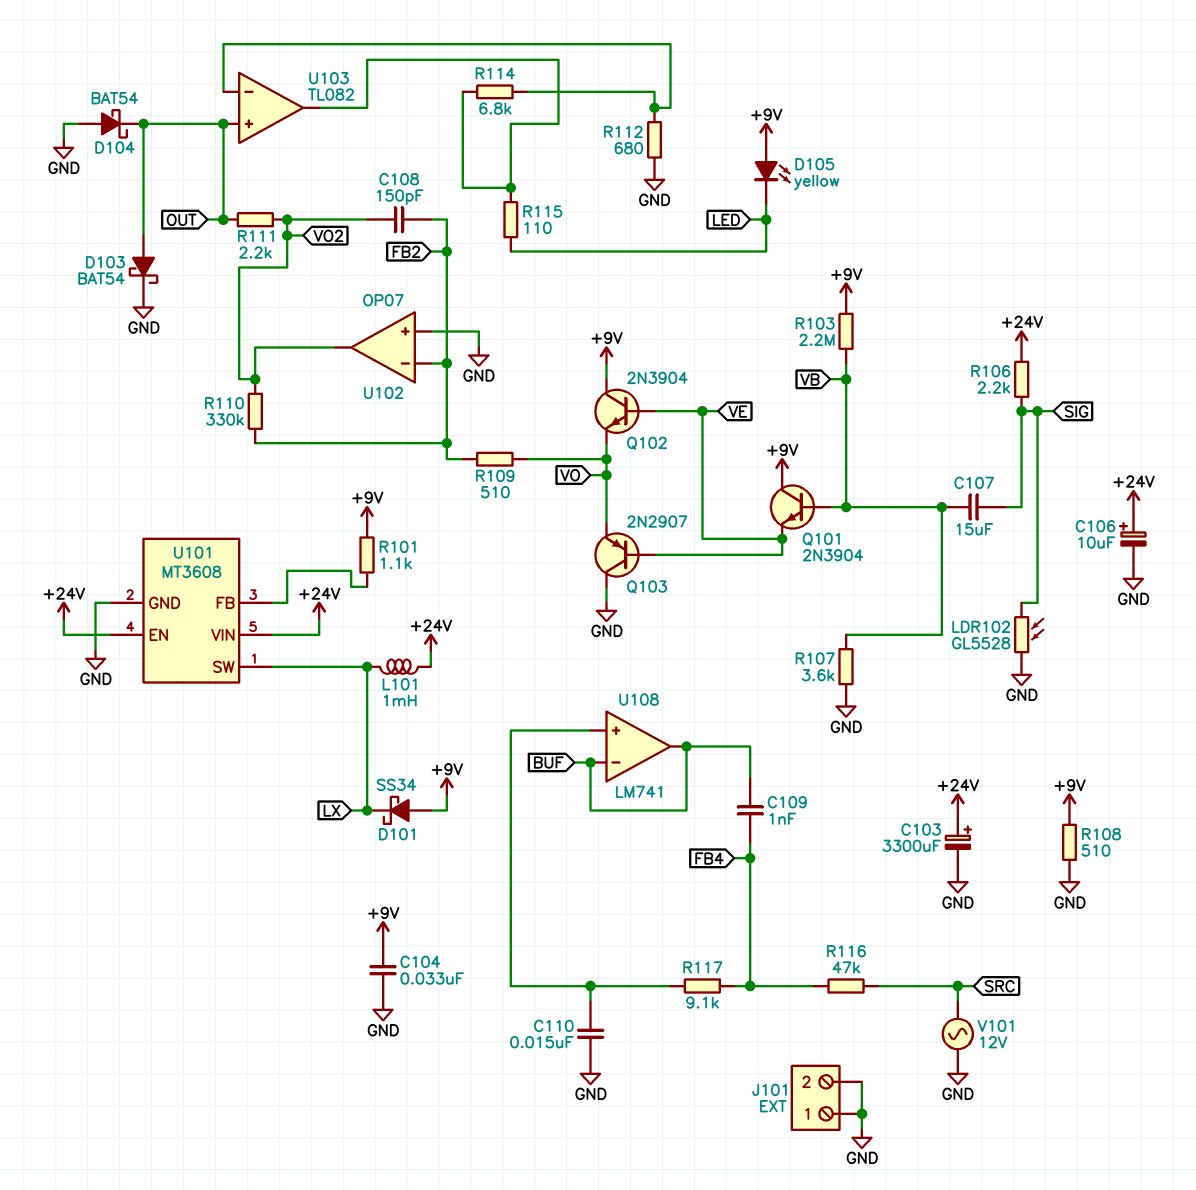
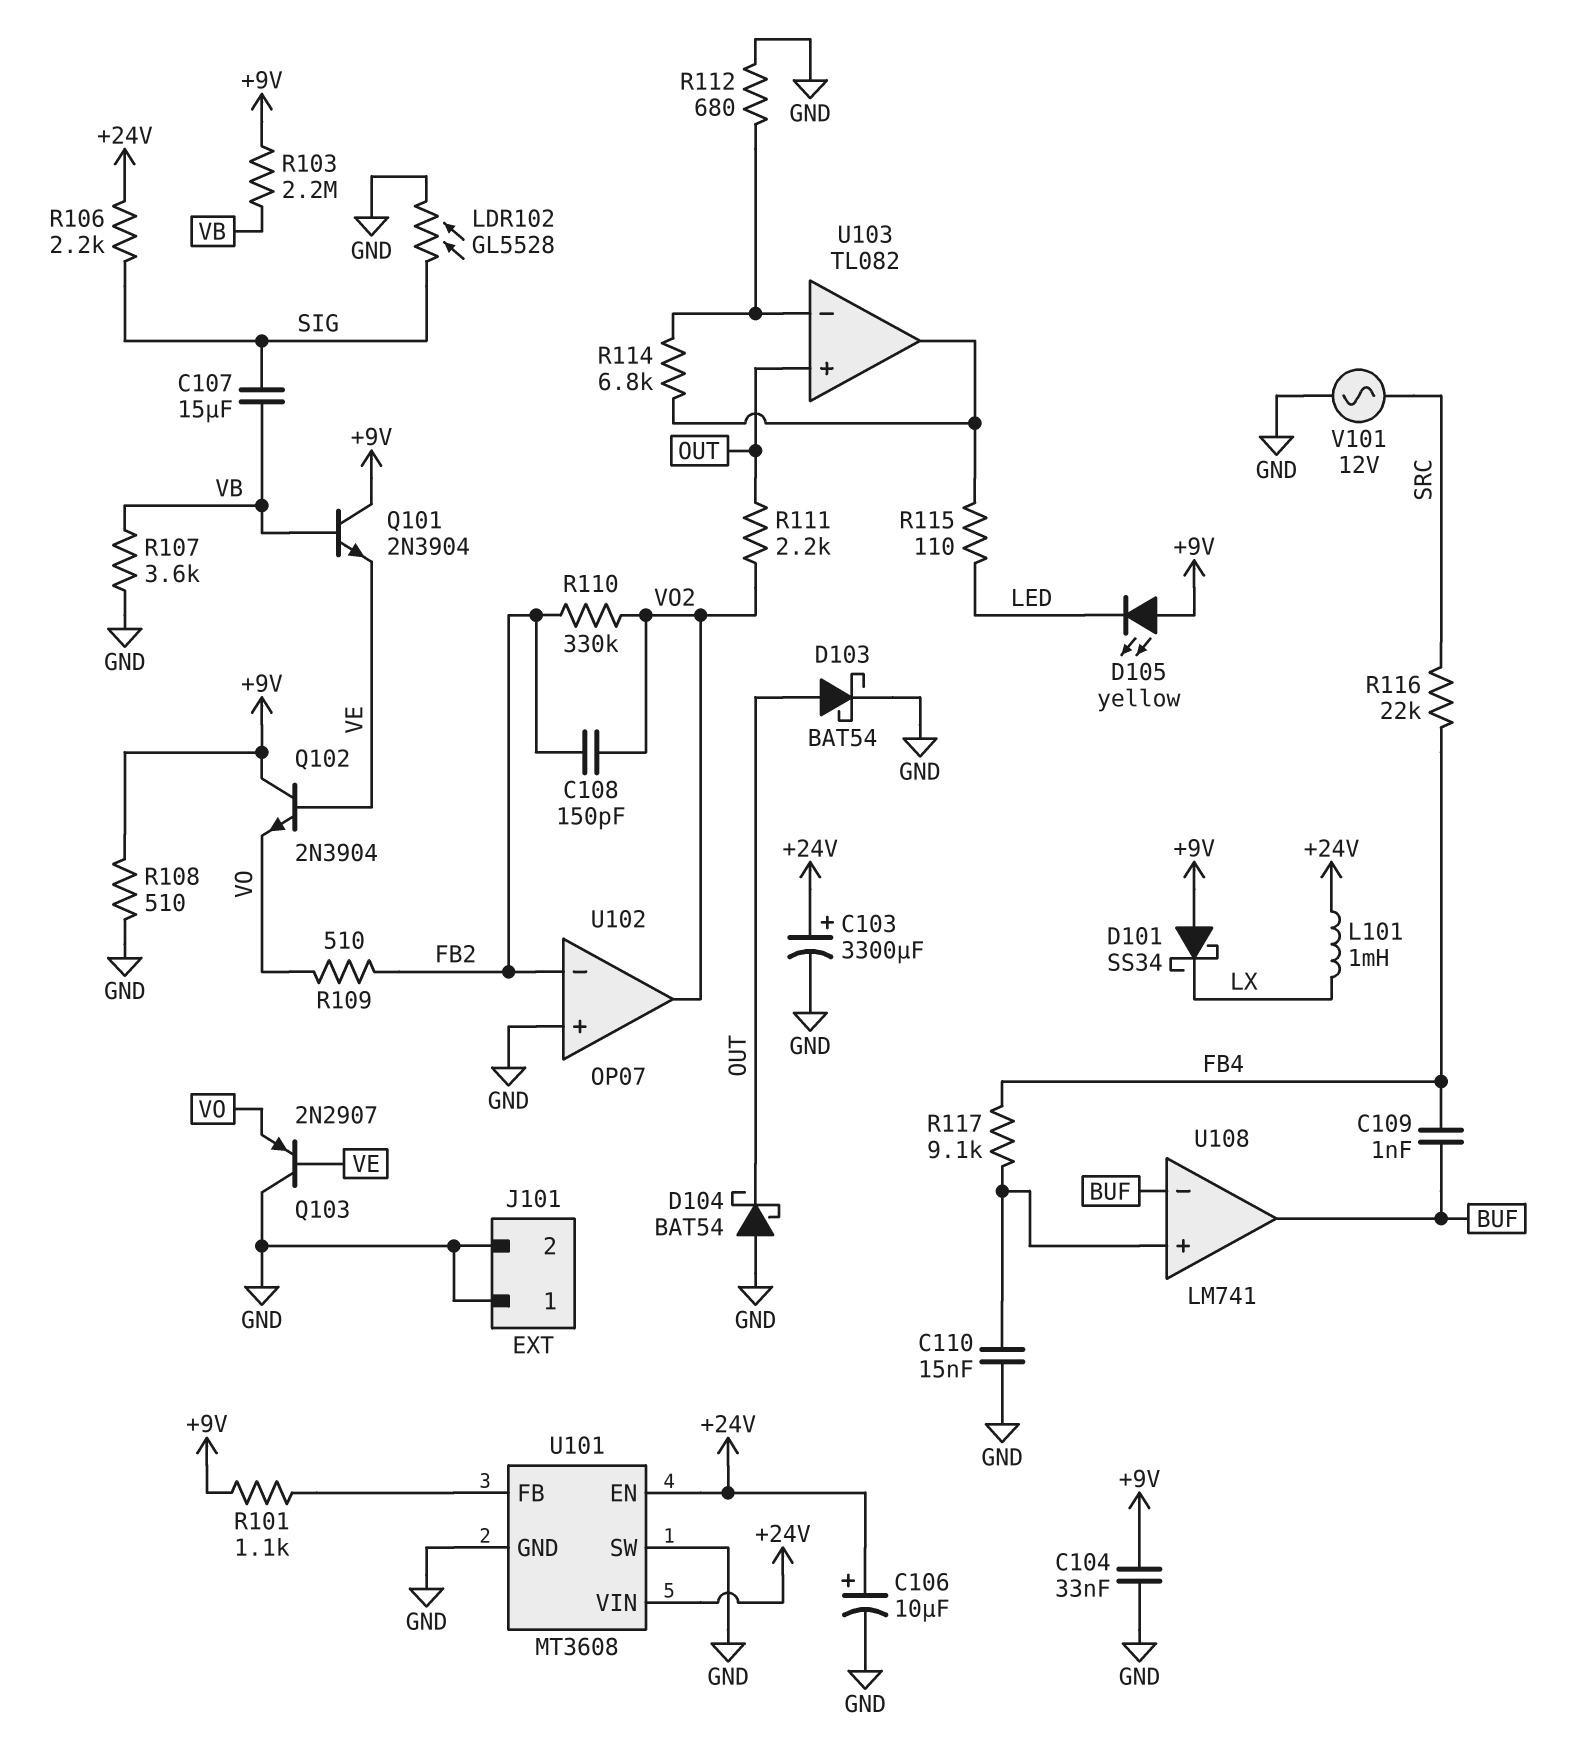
R116: 47k (FB4, SRC) -> 22k (FB4, SRC)
U101 pin SW: LX -> GND

